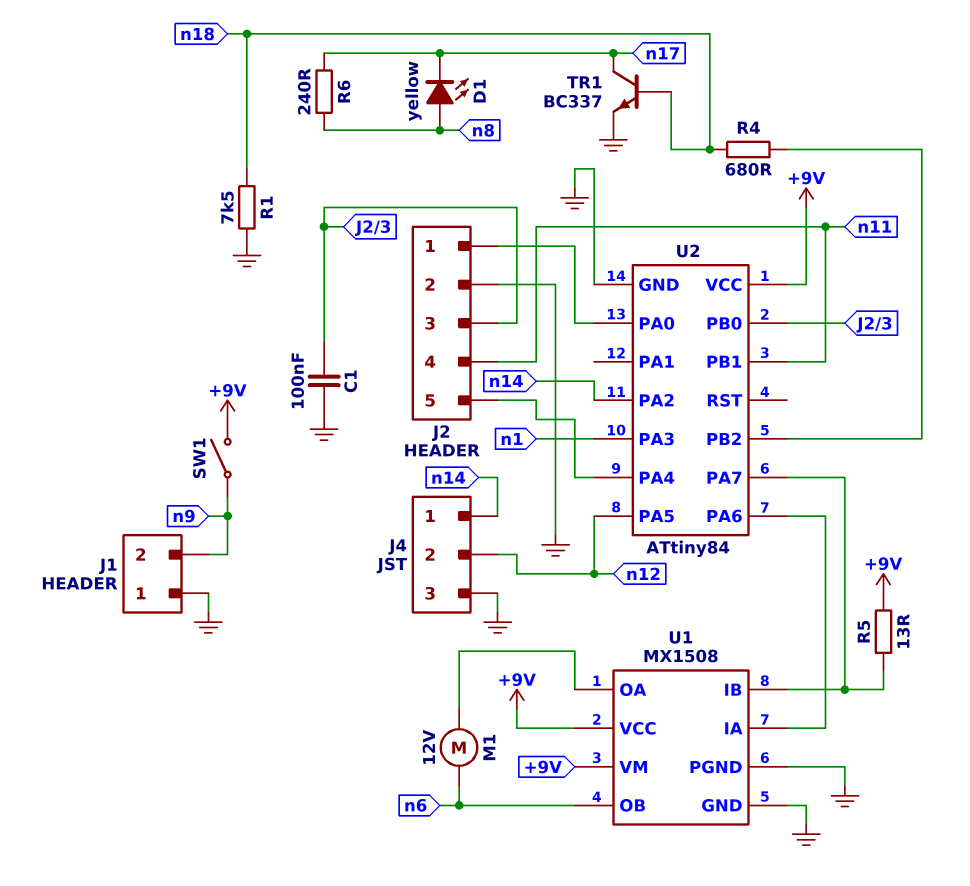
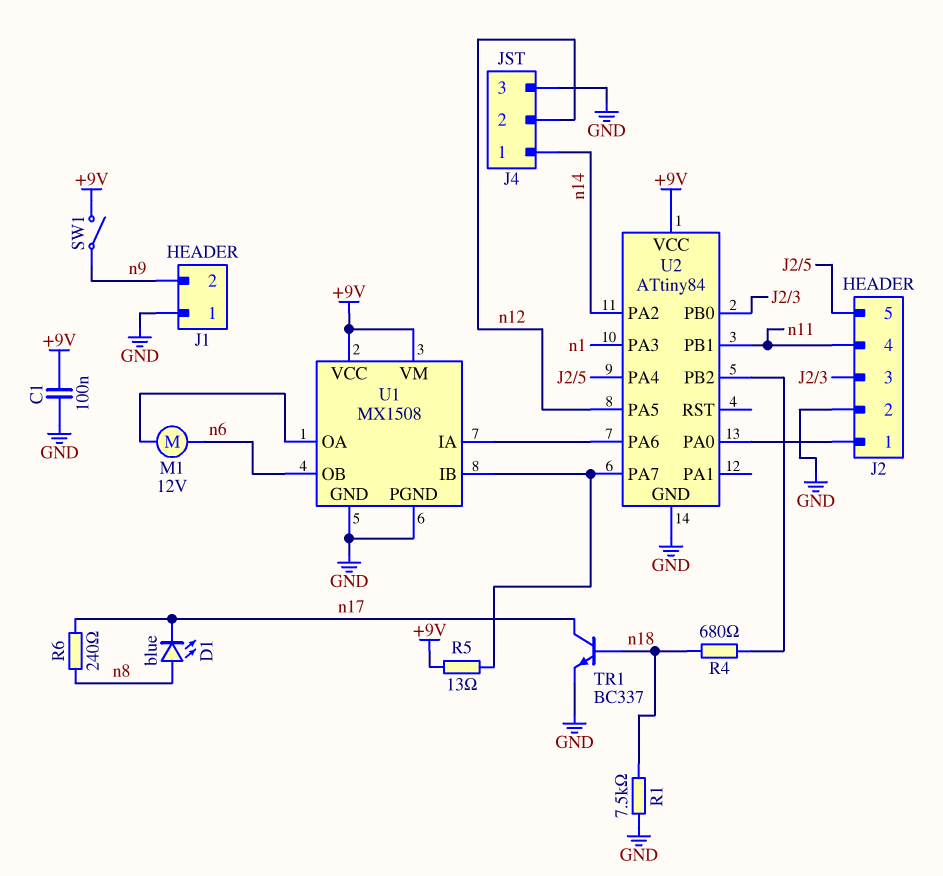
C1: 100nF (GND, J2/3) -> 100nF (+9V, GND)
D1: LED yellow (A n8, K n17) -> LED blue (A n8, K n17)

